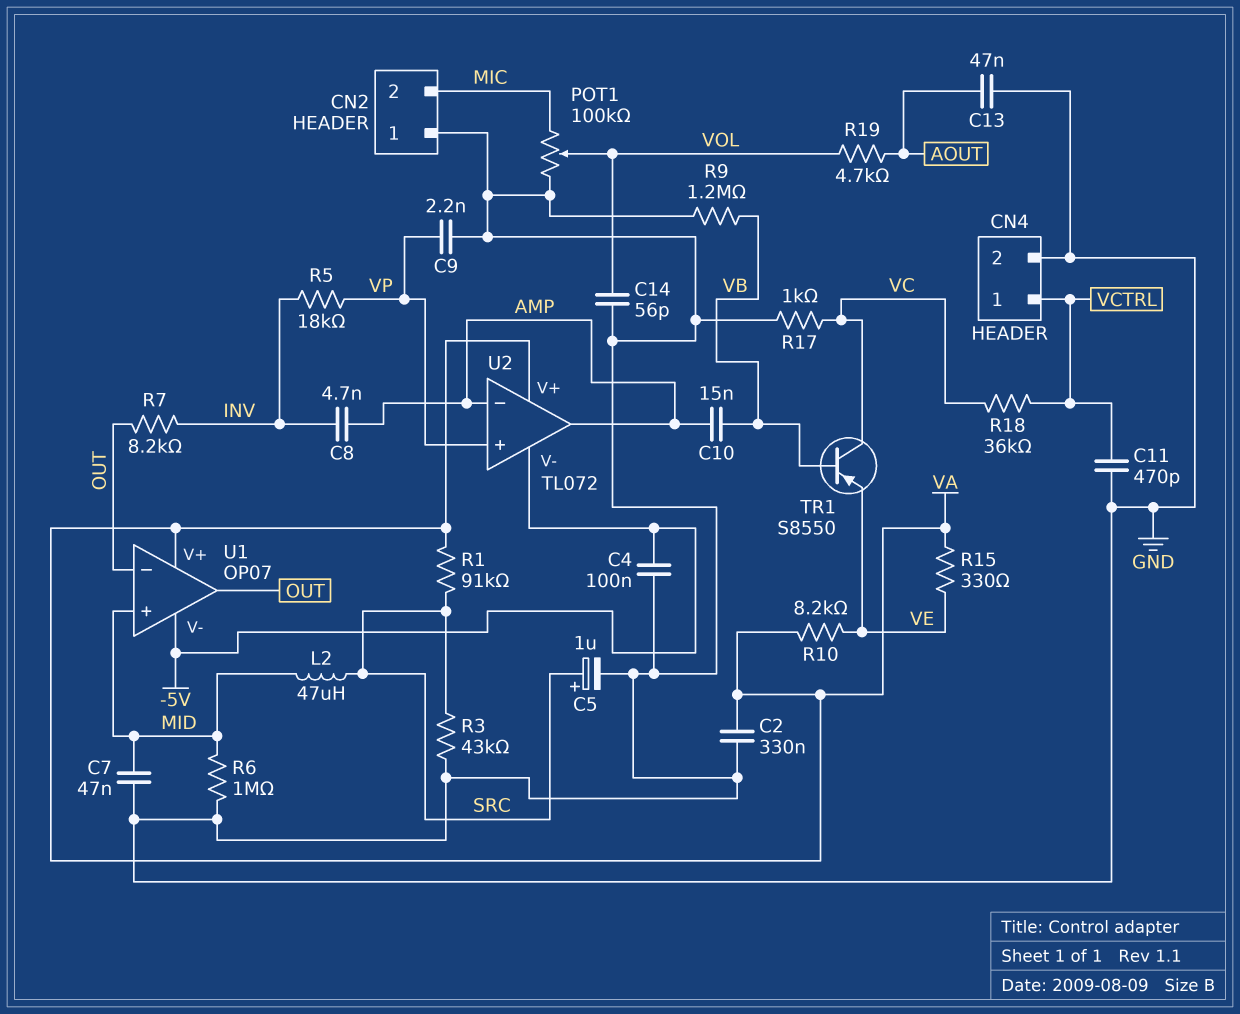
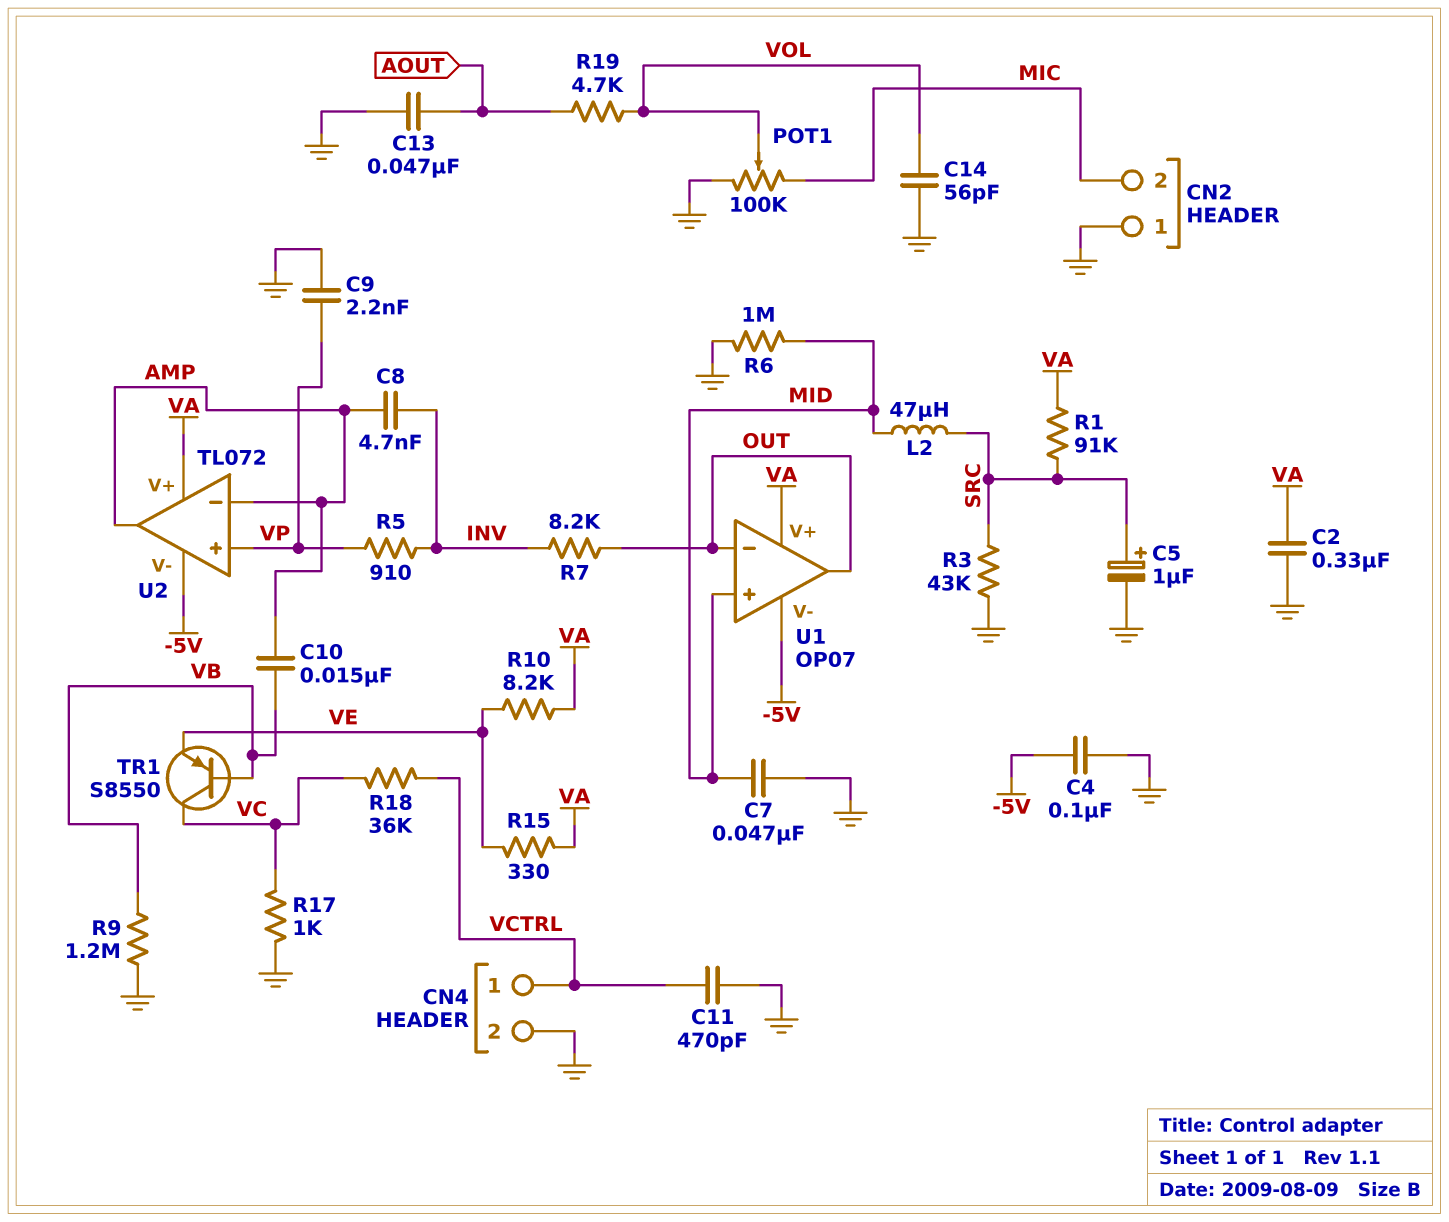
R5: 18k (INV, VP) -> 910 (INV, VP)

